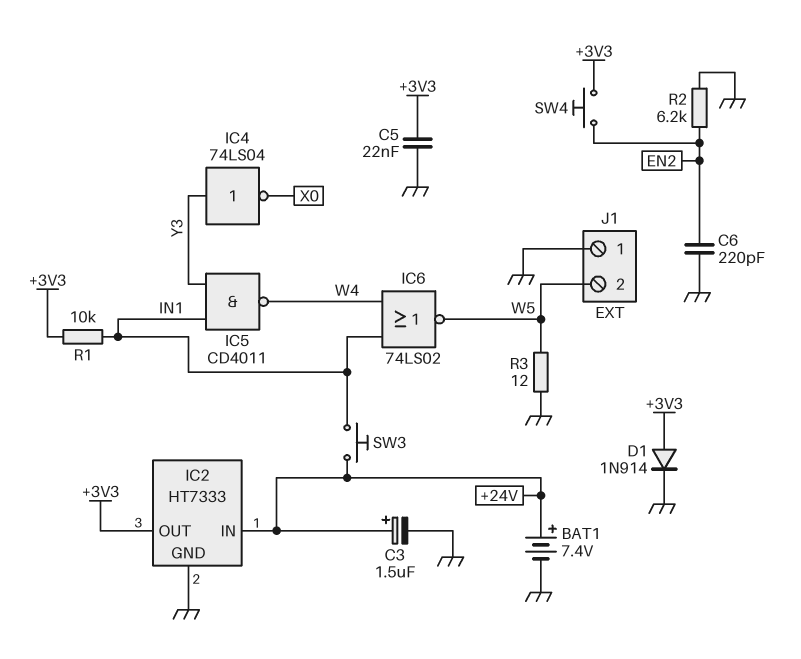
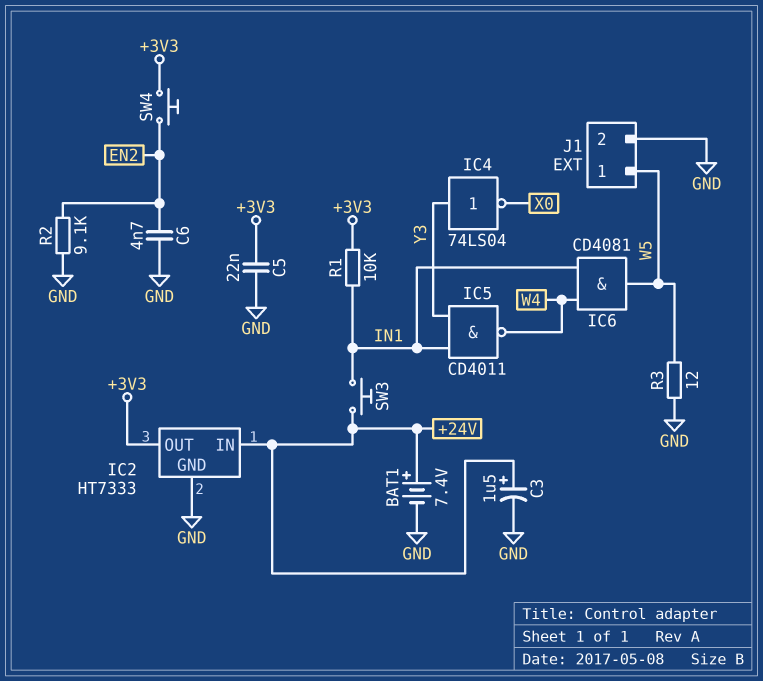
C6: 220pF (EN2, GND) -> 4.7nF (EN2, GND)
D1: diode 1N914 (A +3V3, K GND) -> none
IC6: NOR 74LS02 (in IN1, in W4, out W5) -> AND CD4081 (in IN1, in W4, out W5)
J1 pin 1: GND -> W5
J1 pin 2: W5 -> GND
R2: 6.2k (EN2, GND) -> 9.1k (EN2, GND)

